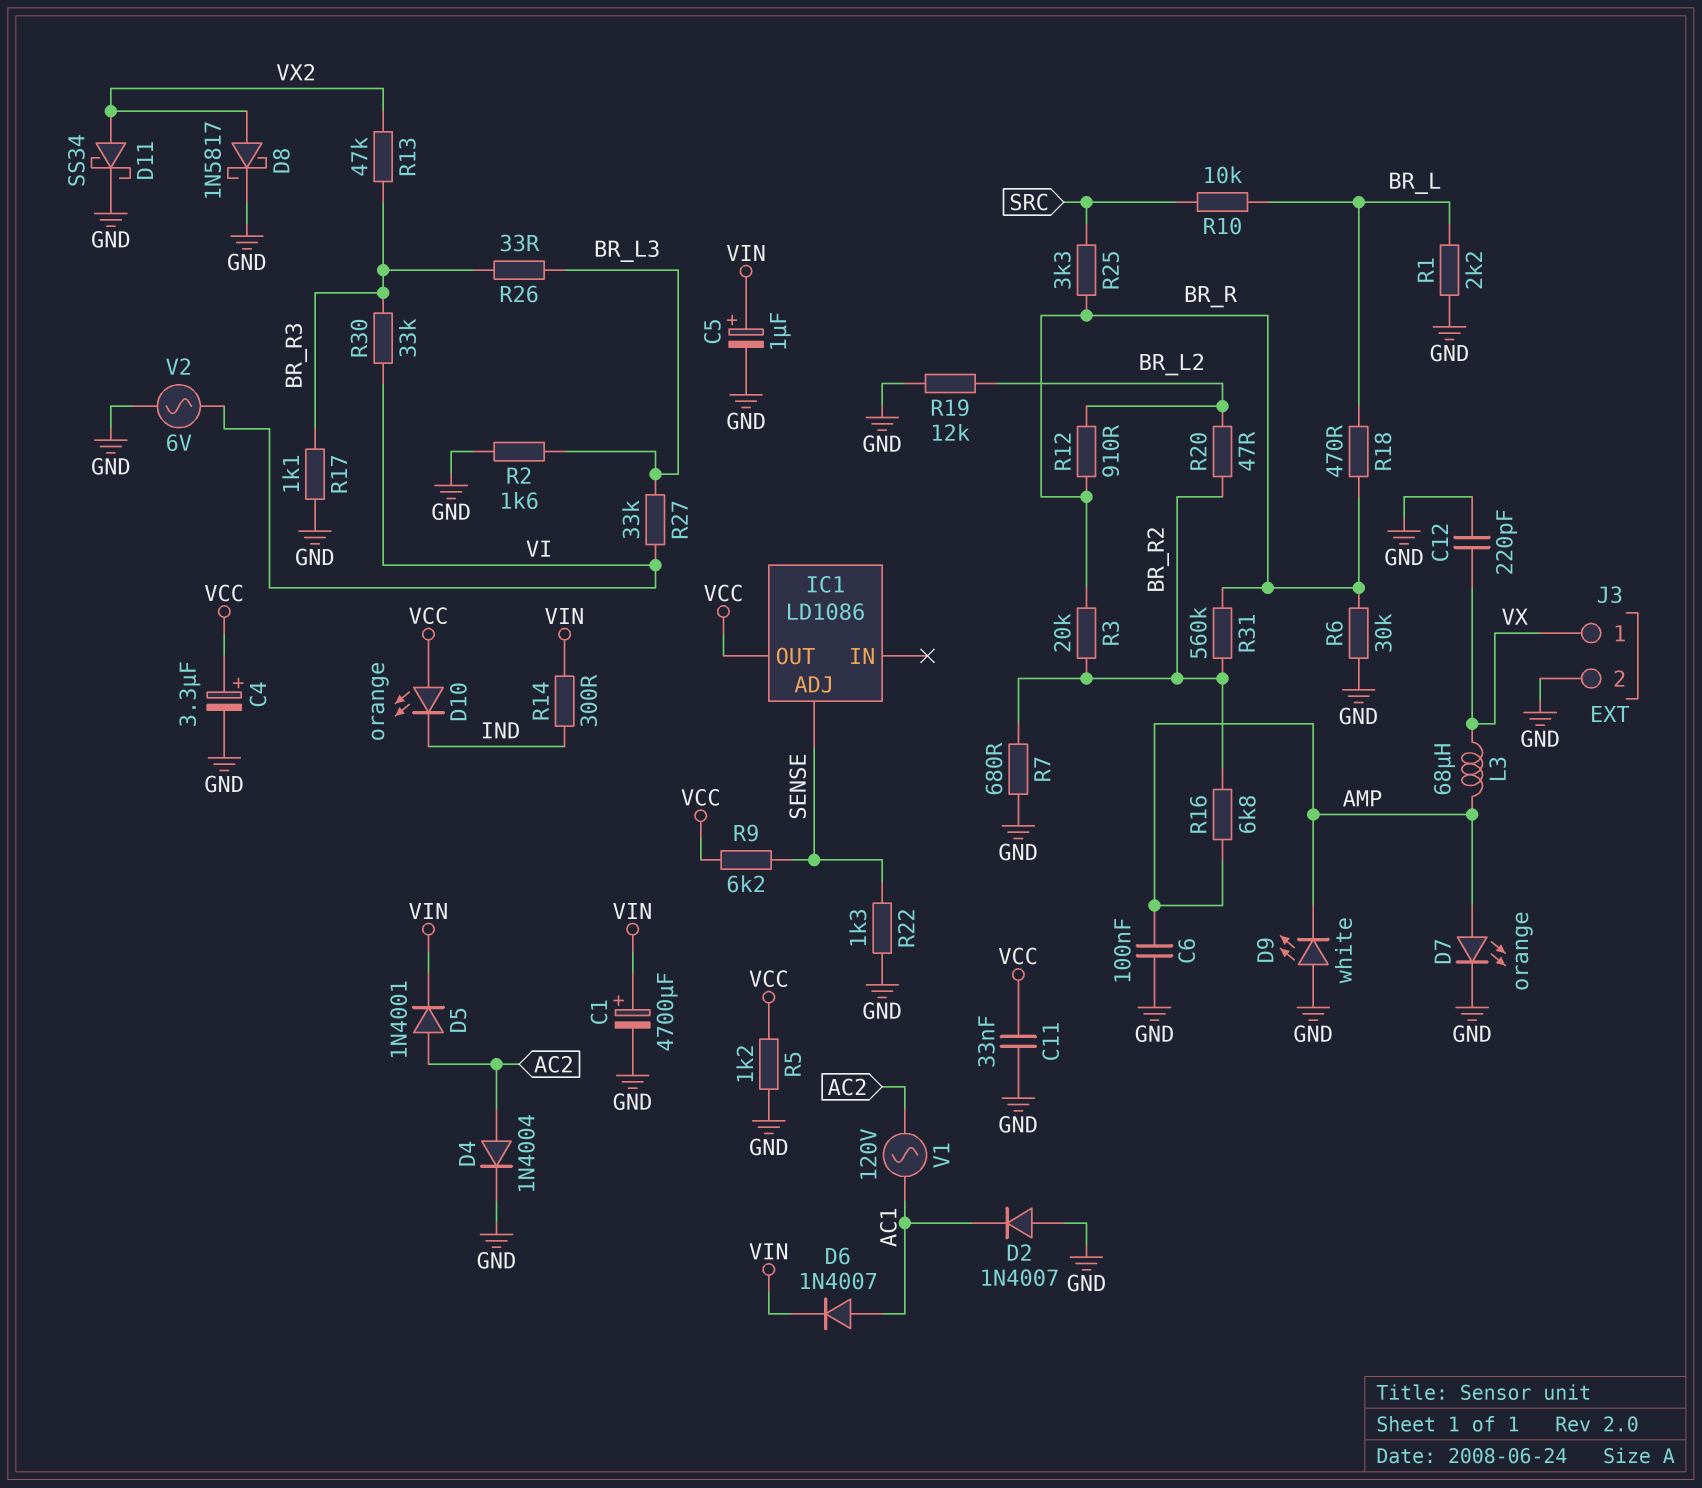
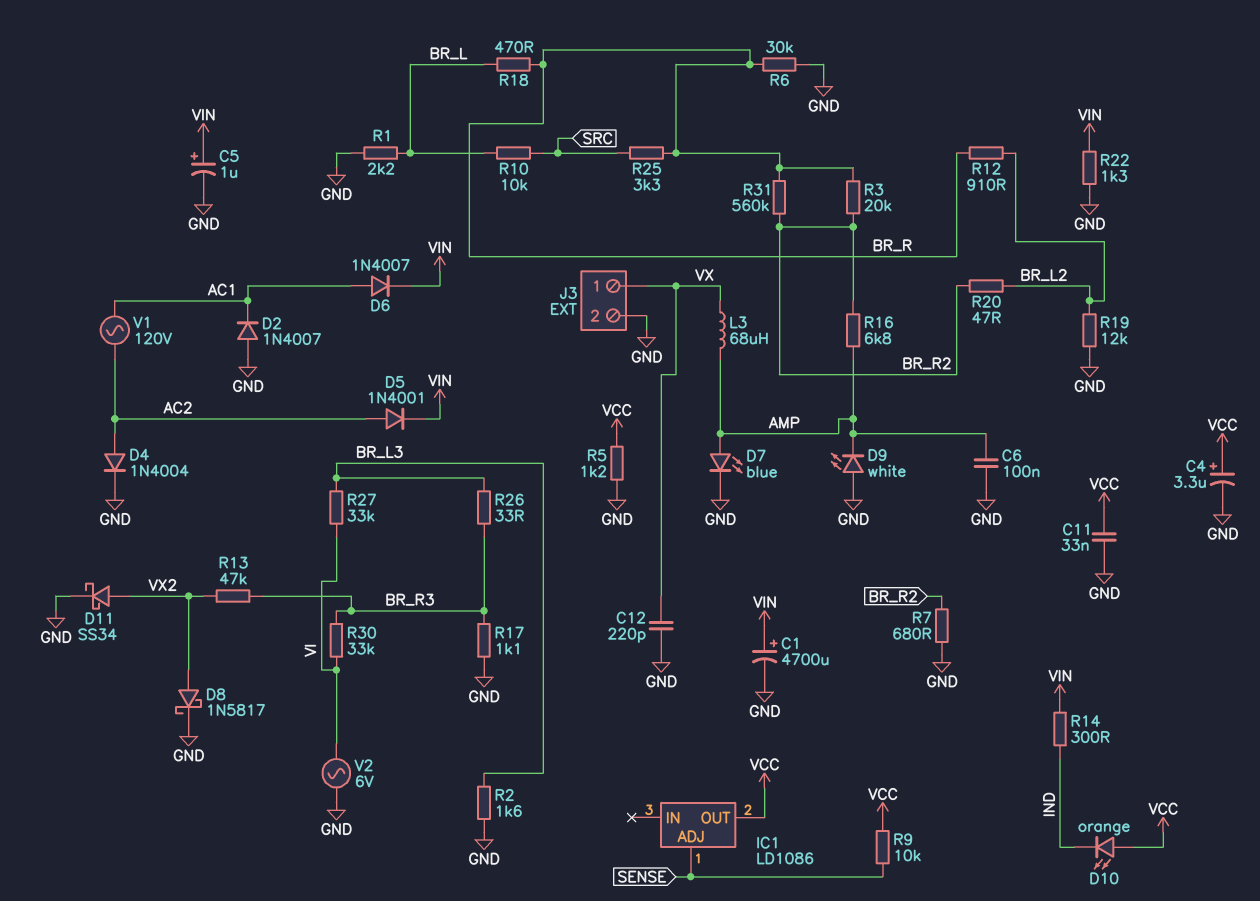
D7: LED orange (A AMP, K GND) -> LED blue (A AMP, K GND)
R9: 6.2k (SENSE, VCC) -> 10k (SENSE, VCC)
R22: 1.3k (GND, SENSE) -> 1.3k (GND, VIN)

